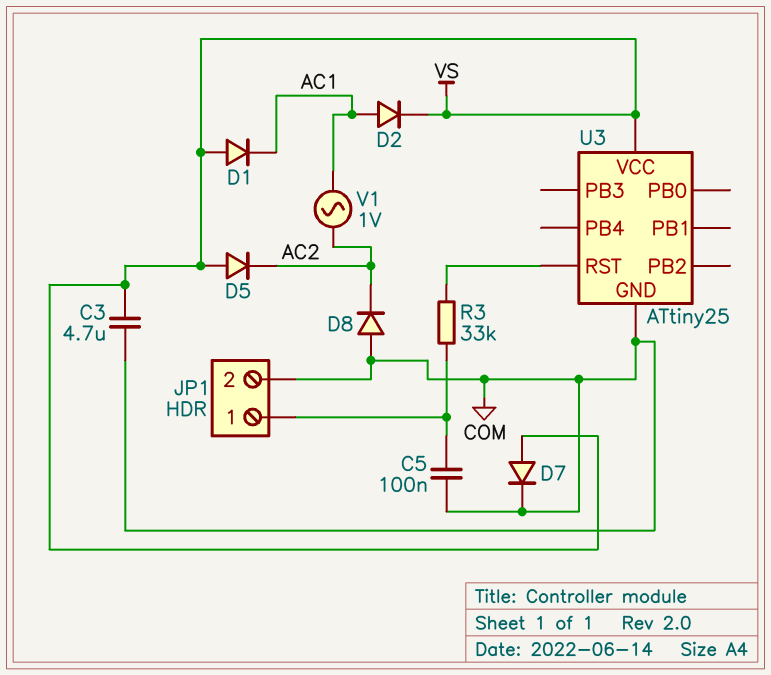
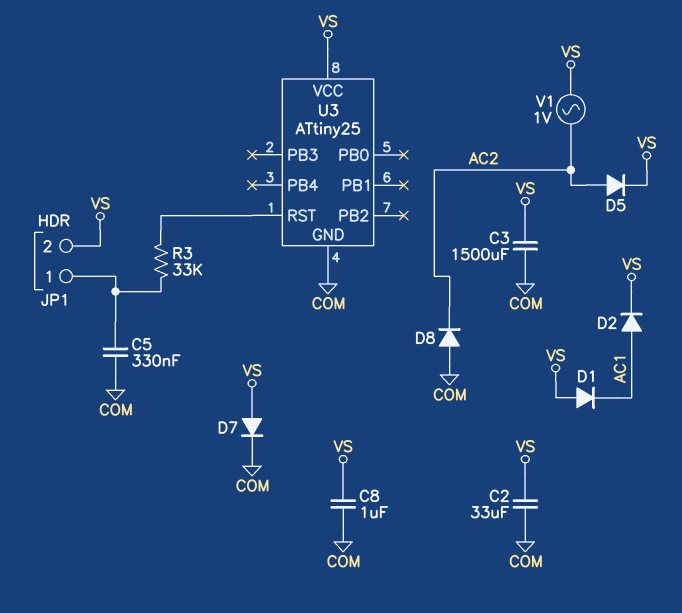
C2: none -> 33uF (COM, VS)
C3: 4.7uF (COM, VS) -> 1500uF (COM, VS)
C5: 100nF (COM, JP1/1) -> 330nF (COM, JP1/1)
C8: none -> 1uF (COM, VS)
D5: diode (A VS, K AC2) -> diode (A AC2, K VS)
JP1 pin 2: COM -> VS
V1: AC 1V (AC1, AC2) -> AC 1V (AC2, VS)

